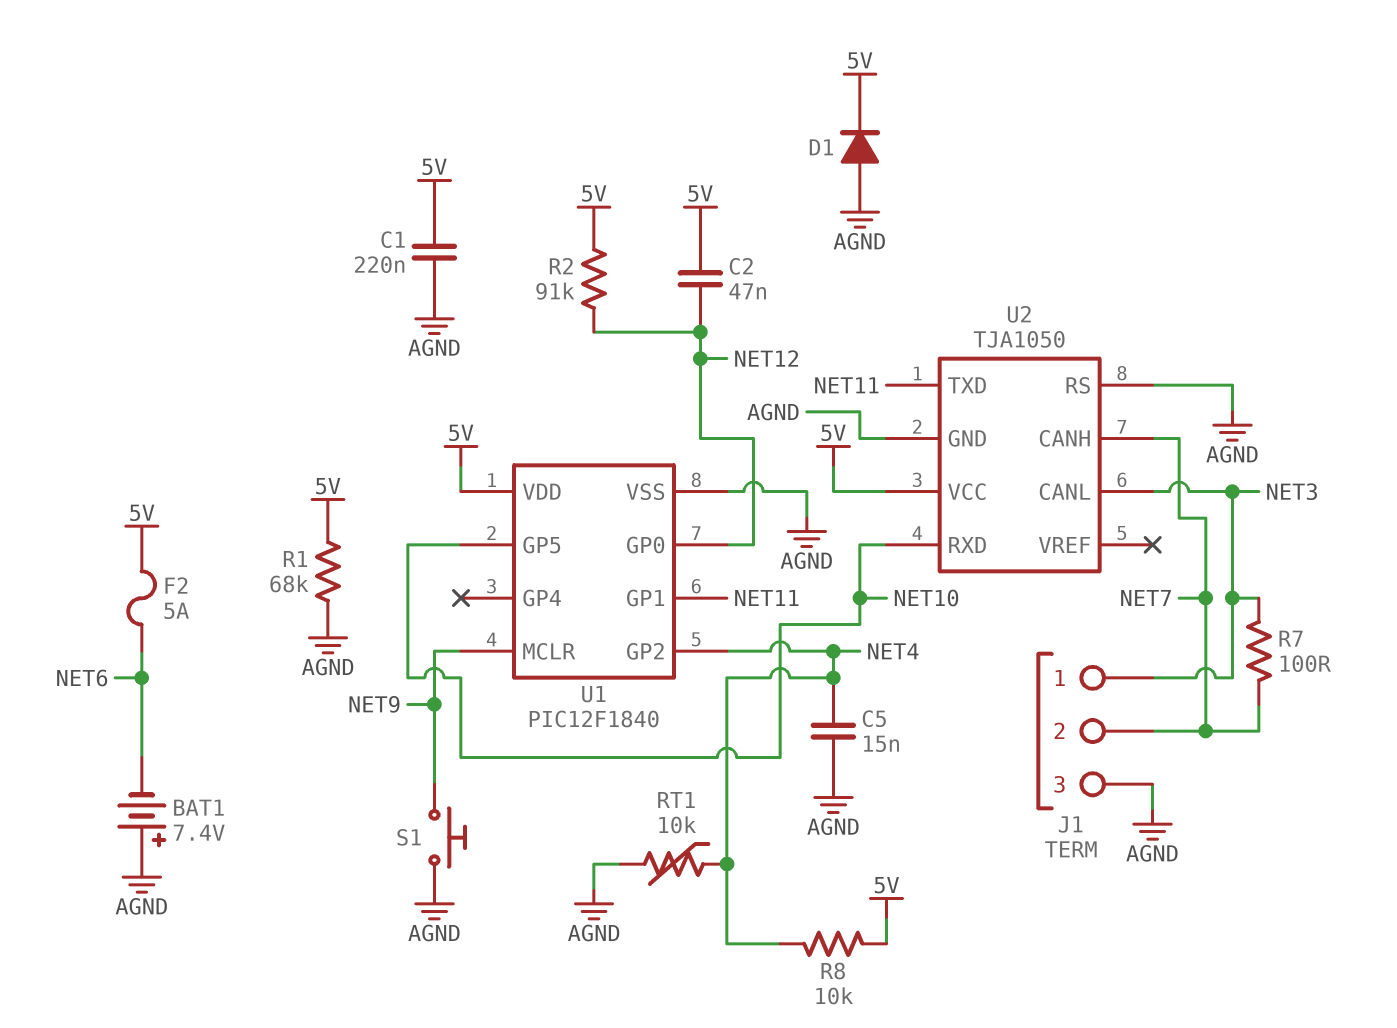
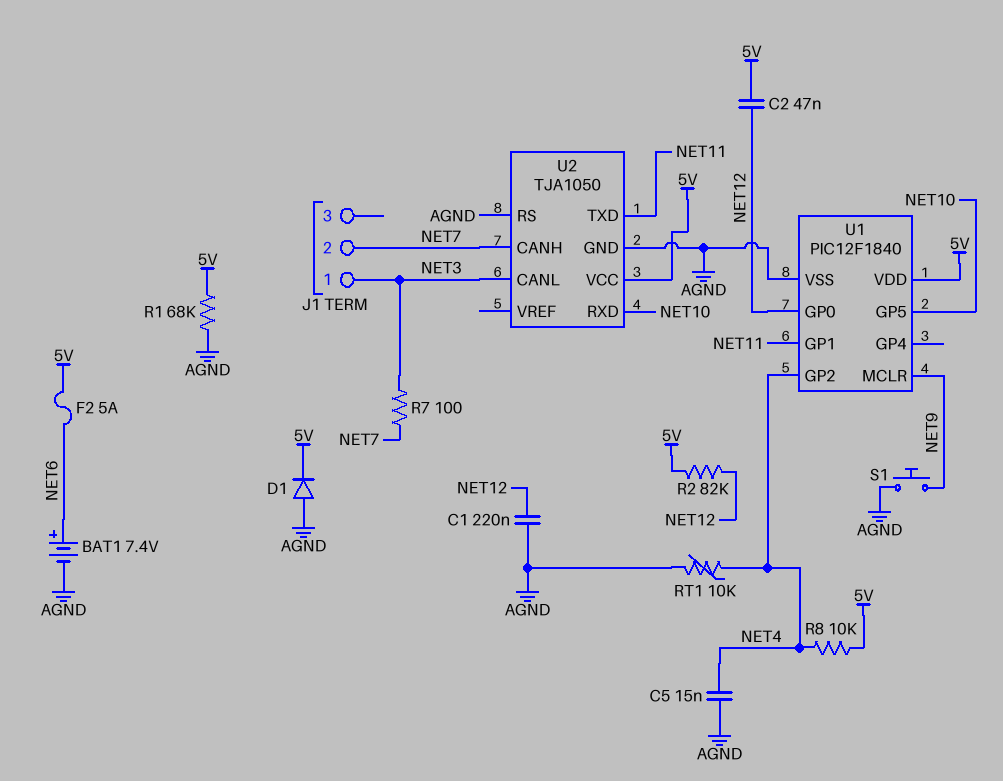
BAT1: 7.4V (plus AGND, minus NET6) -> 7.4V (plus NET6, minus AGND)
C1: 220nF (5V, AGND) -> 220nF (AGND, NET12)
J1 pin 3: AGND -> none
R2: 91k (5V, NET12) -> 82k (5V, NET12)

